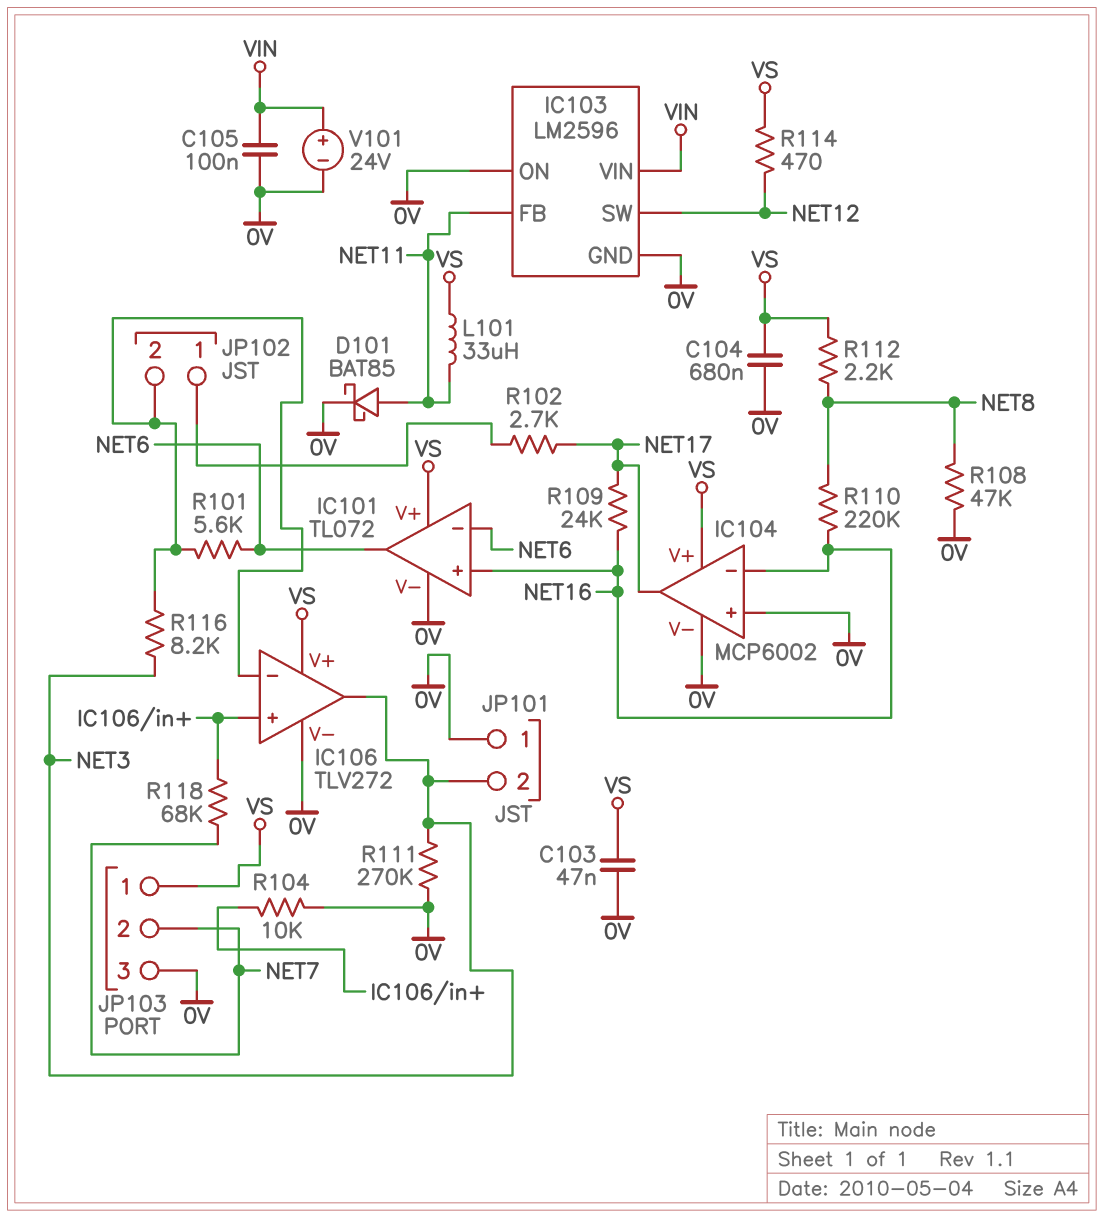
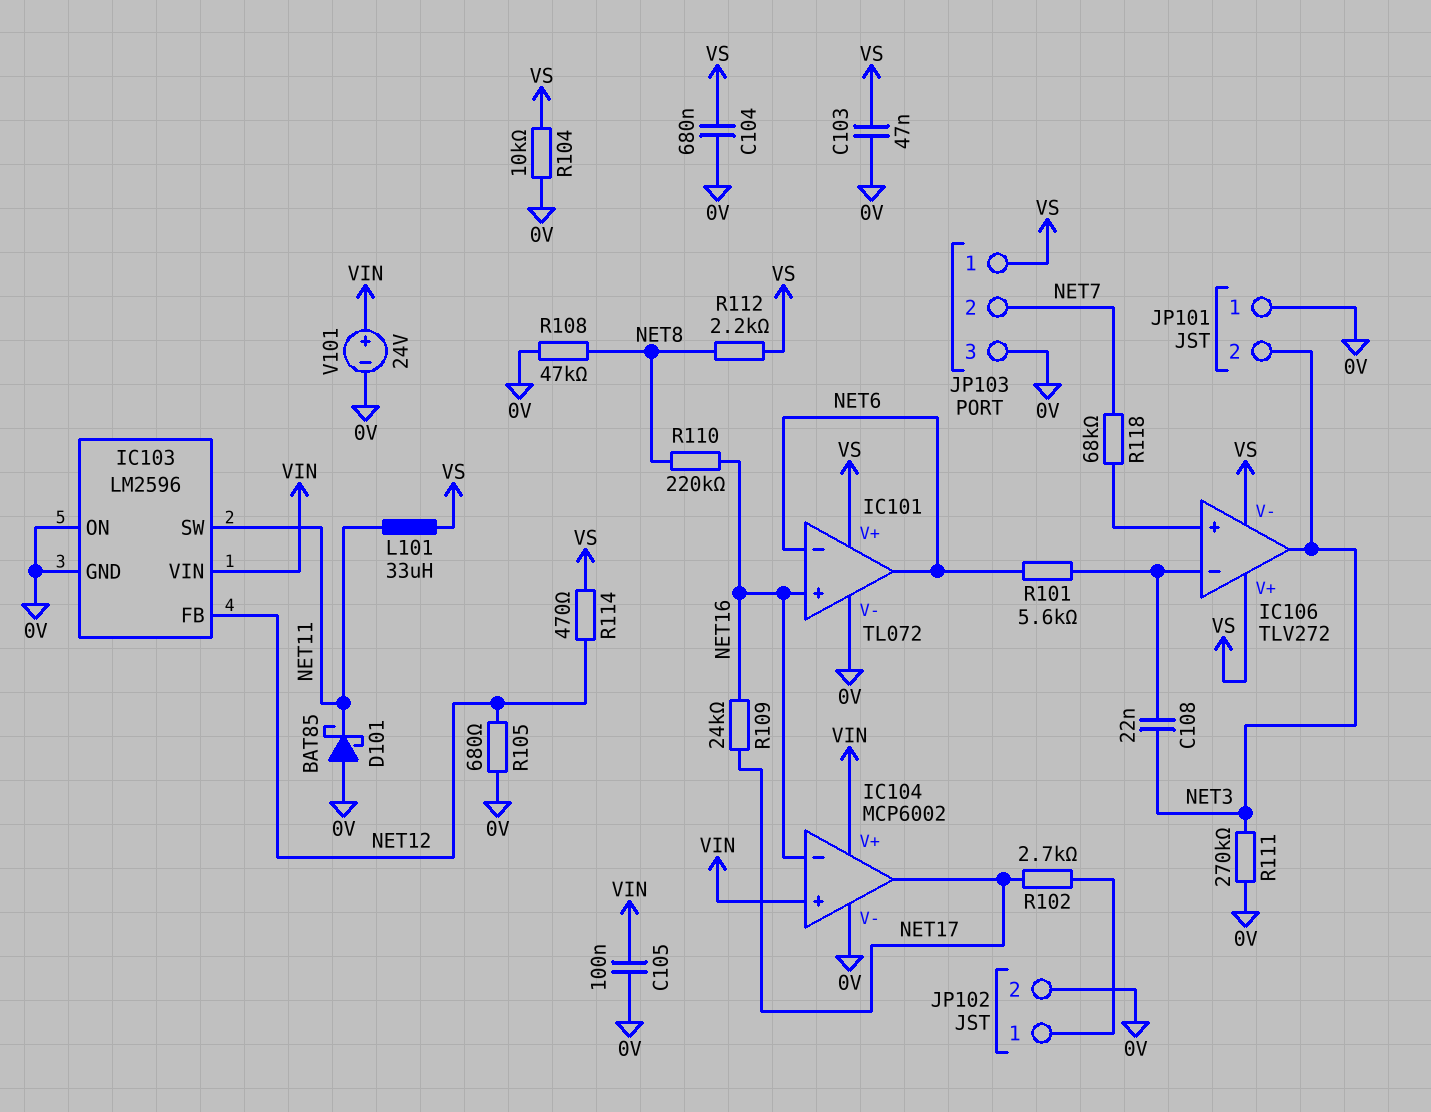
C108: none -> 22nF (IC106/in-, NET3)
D101: schottky BAT85 (A NET11, K 0V) -> schottky BAT85 (A 0V, K NET11)
IC103 pin FB: NET11 -> NET12
IC103 pin SW: NET12 -> NET11
IC104 pin V+: VS -> VIN
IC104 pin in+: 0V -> VIN
IC106 pin V-: 0V -> VS
JP102 pin 2: IC106/in- -> 0V
R104: 10k (0V, IC106/in+) -> 10k (0V, VS)
R105: none -> 680 (0V, NET12)
R116: 8.2k (IC106/in-, NET3) -> none

